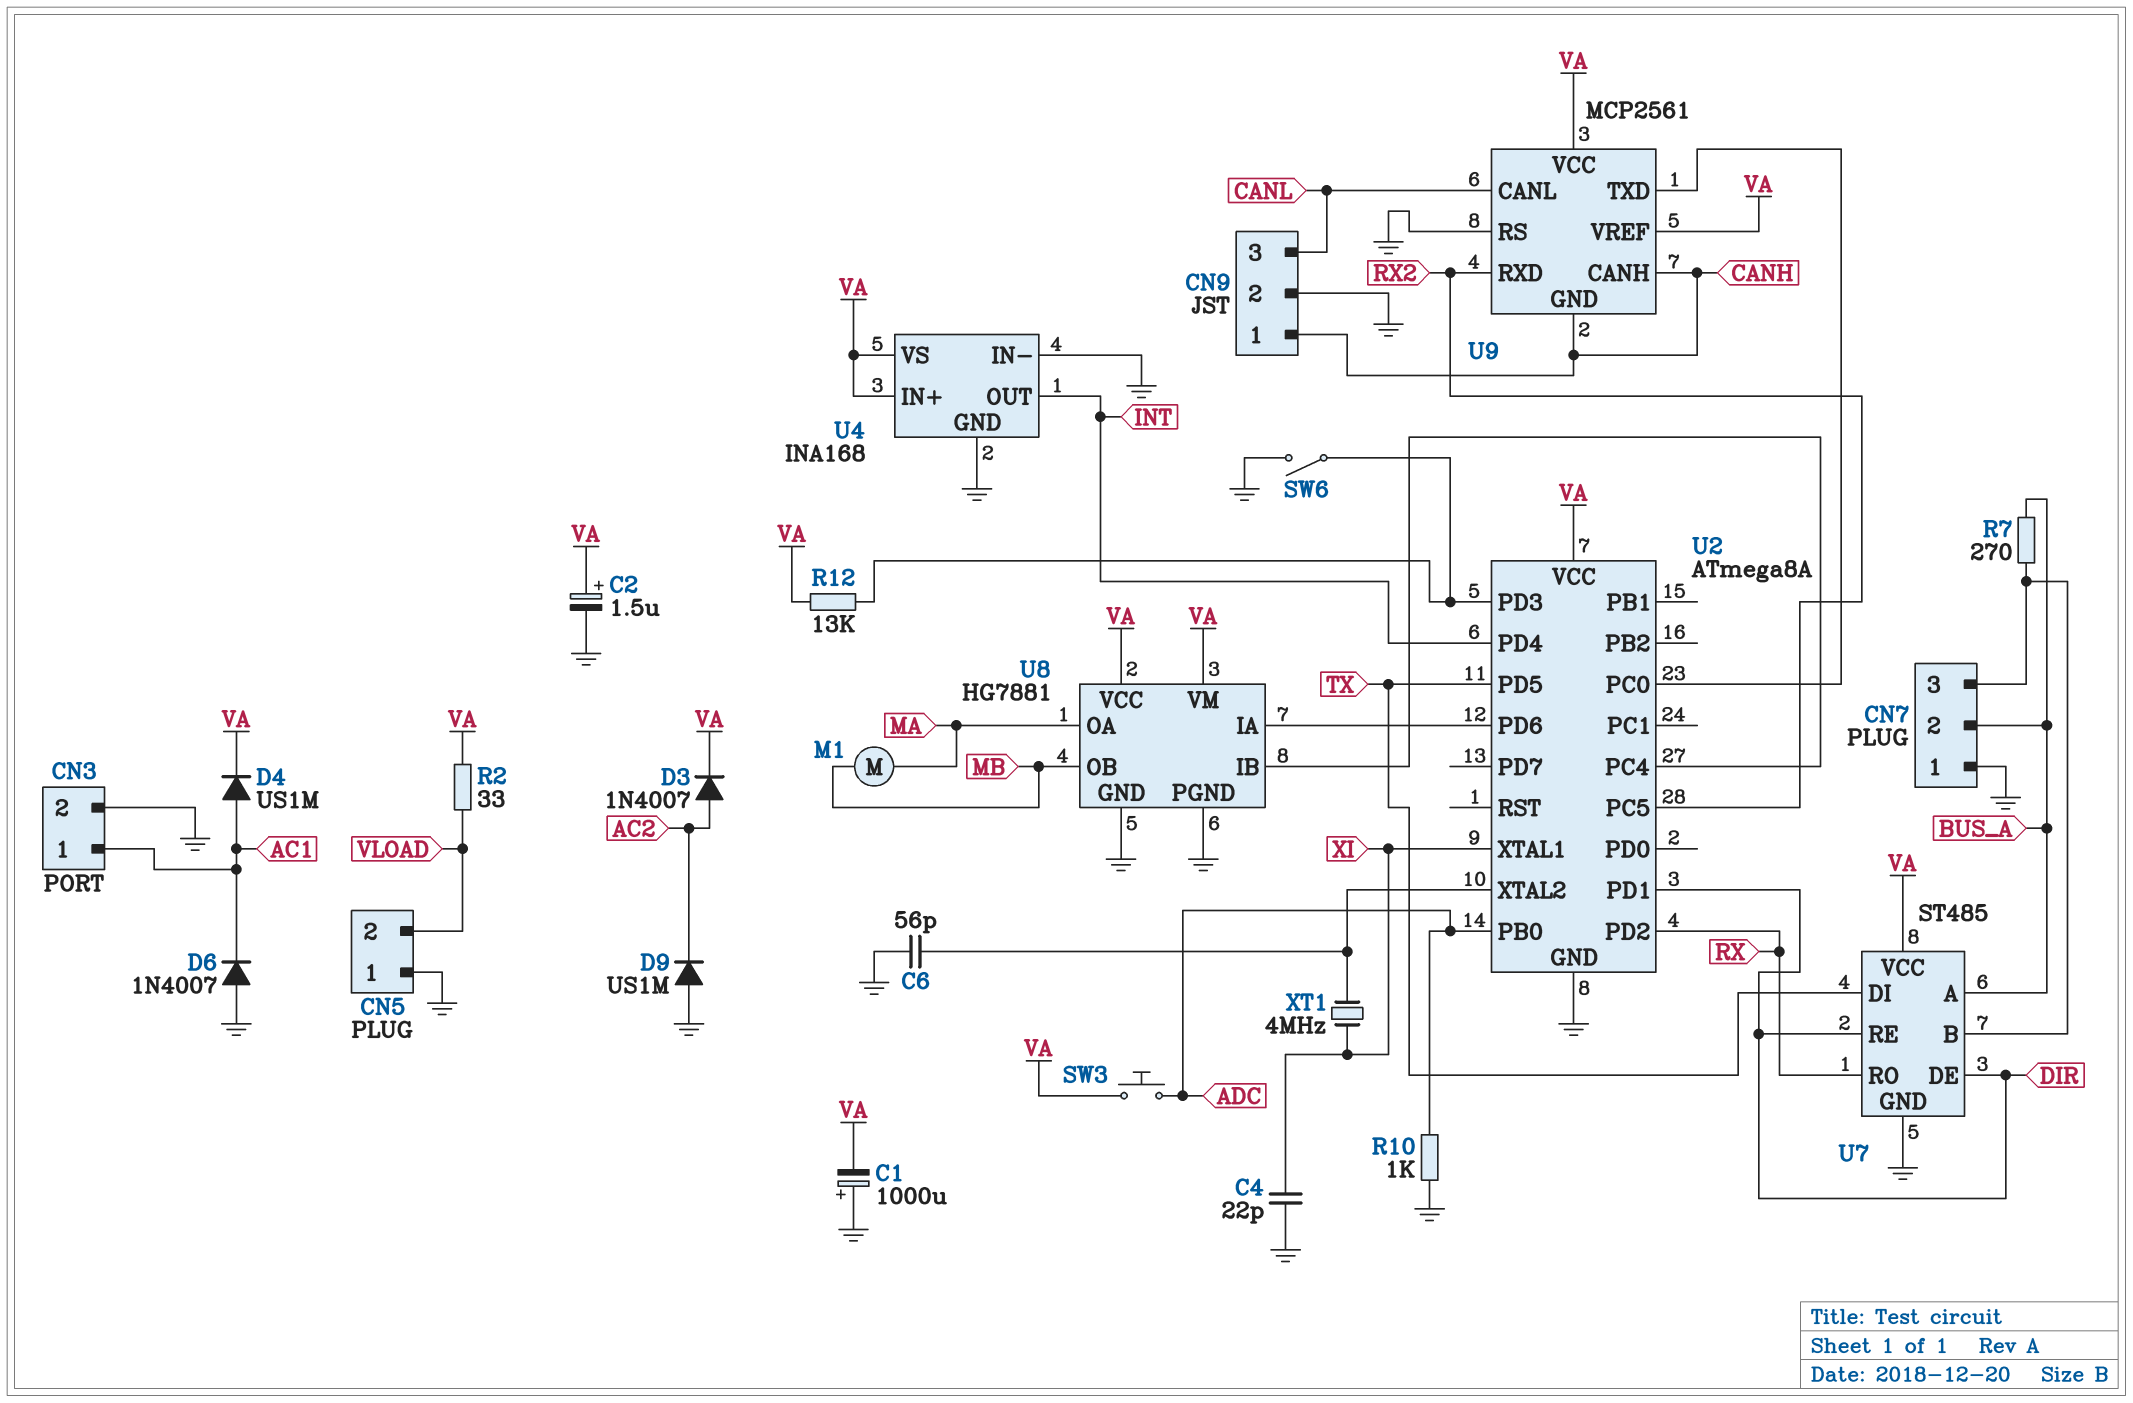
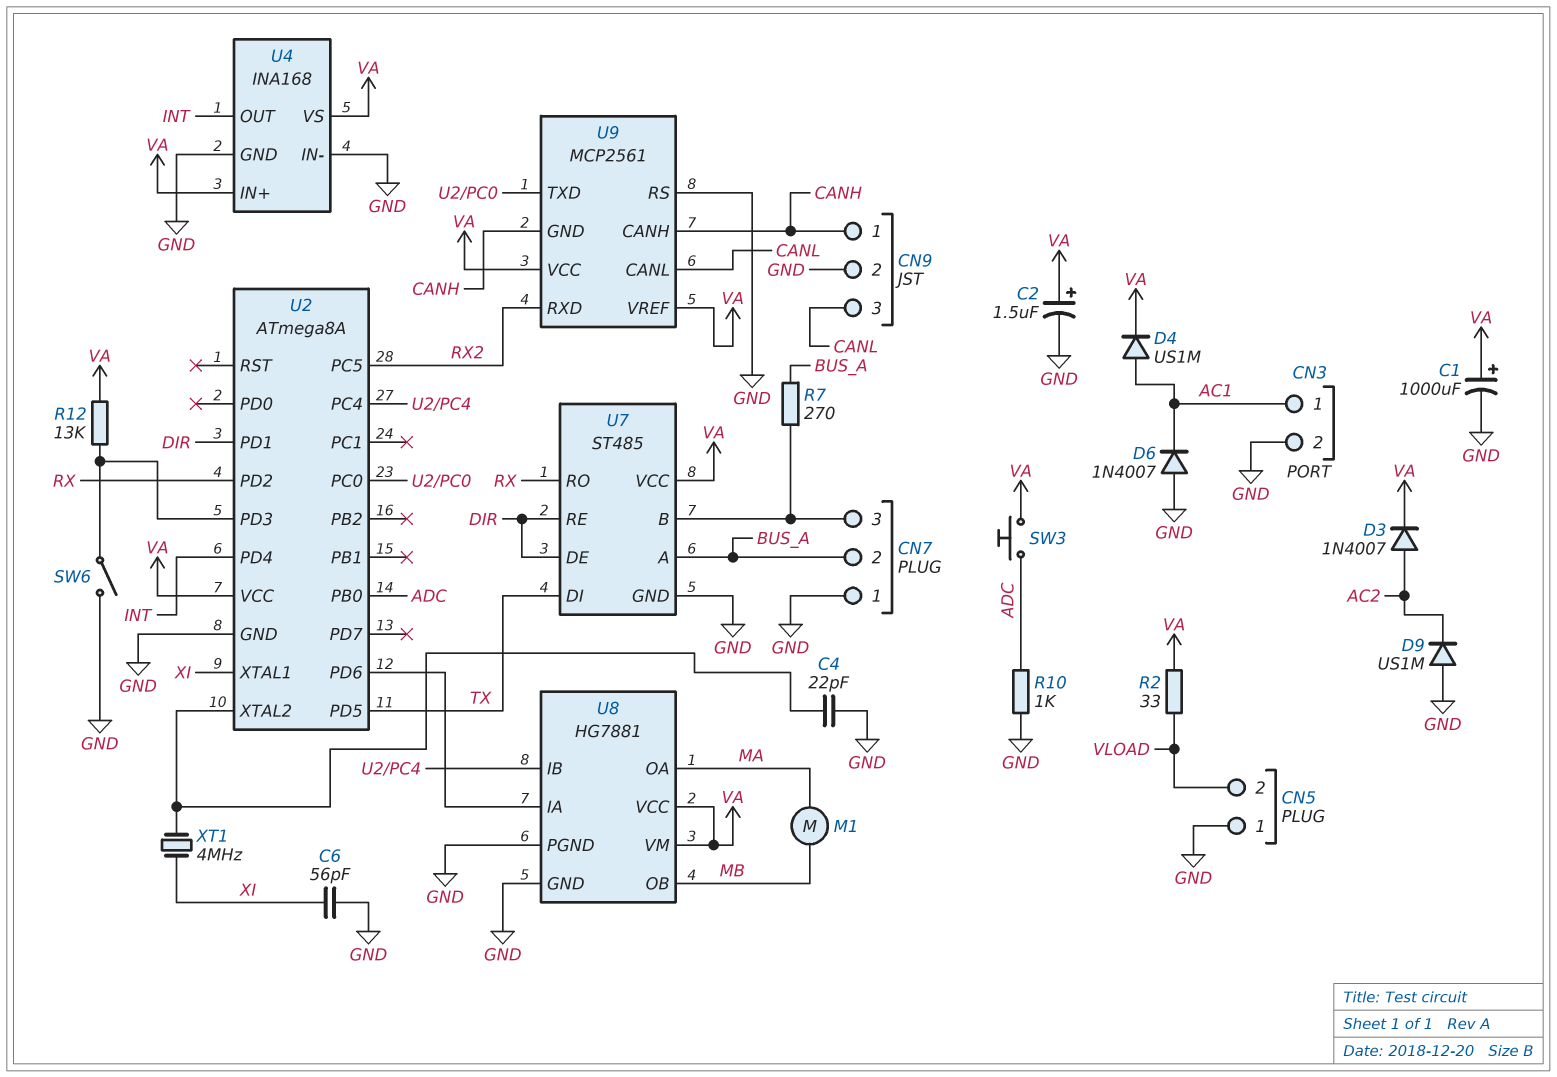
C1: 1000uF (plus GND, minus VA) -> 1000uF (plus VA, minus GND)
C4: 22pF (GND, XI) -> 22pF (GND, U2/XTAL2)
C6: 56pF (GND, U2/XTAL2) -> 56pF (GND, XI)

